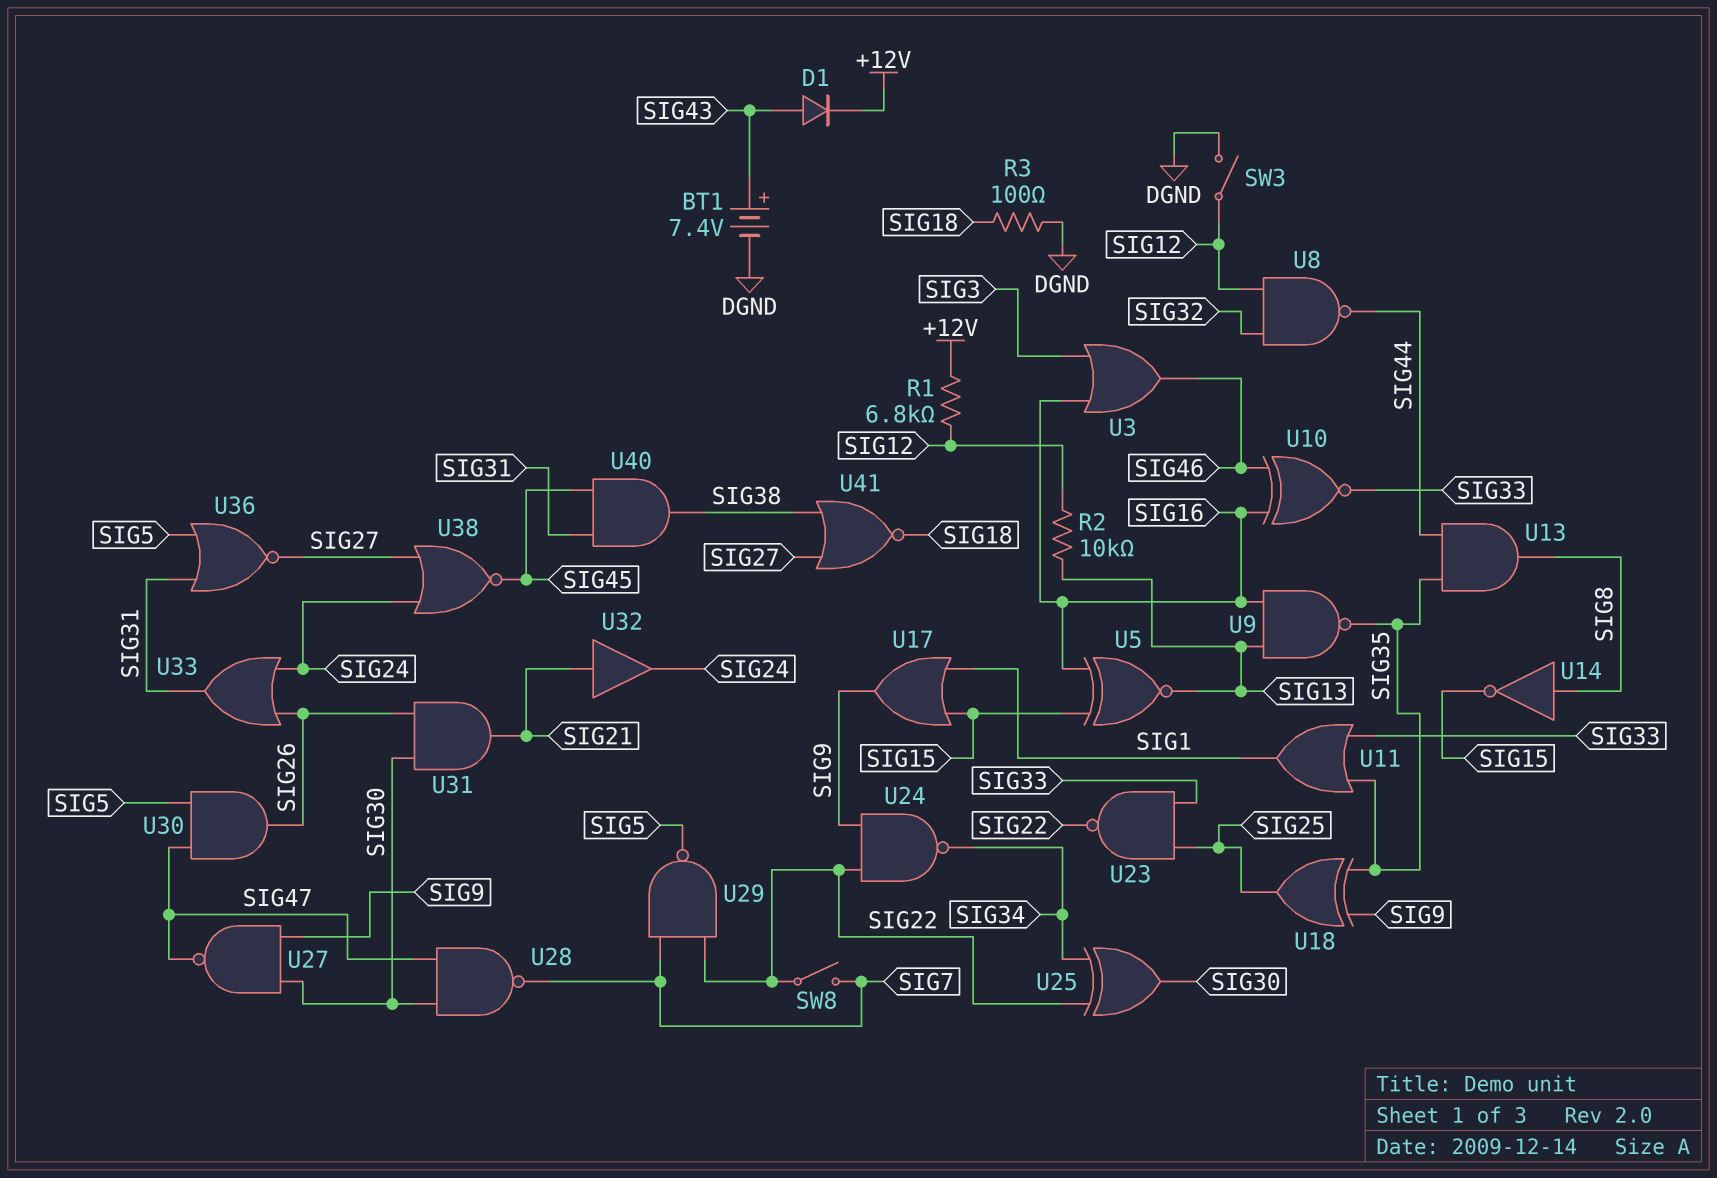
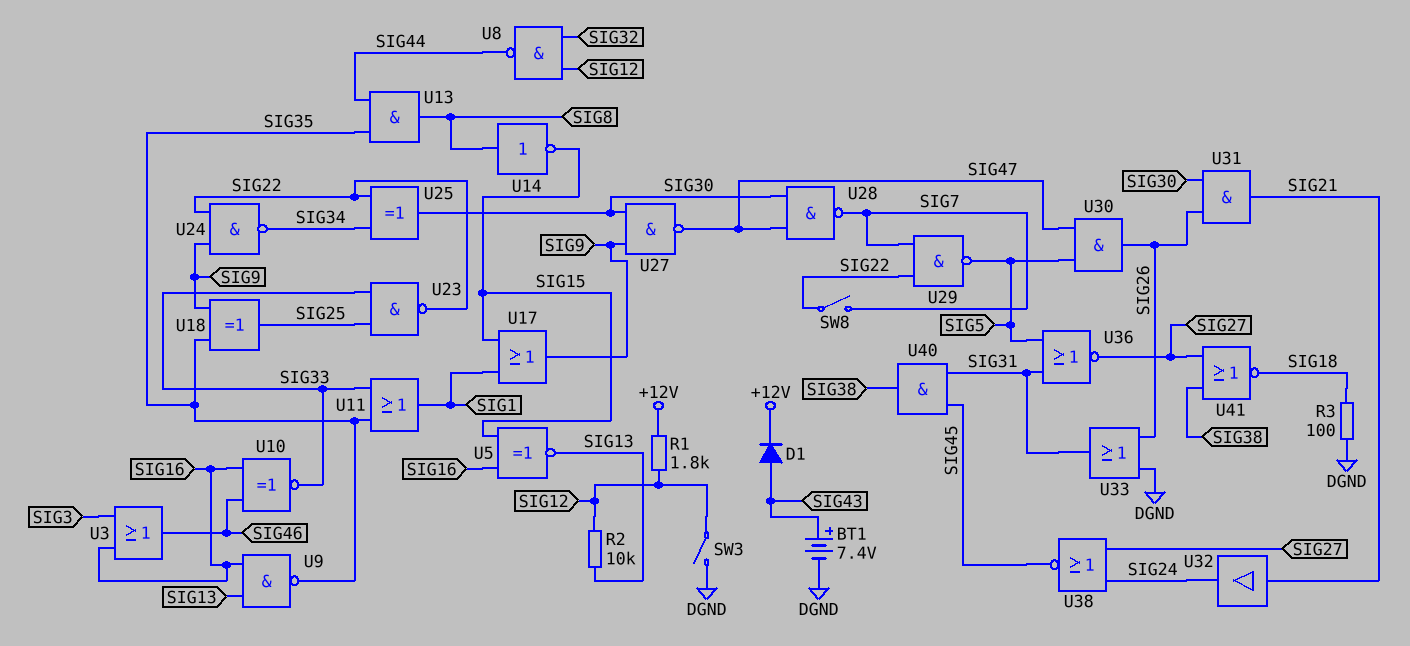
R1: 6.8k (+12V, SIG12) -> 1.8k (+12V, SIG12)
U33: OR (in SIG24, in SIG26, out SIG31) -> OR (in DGND, in SIG26, out SIG31)

